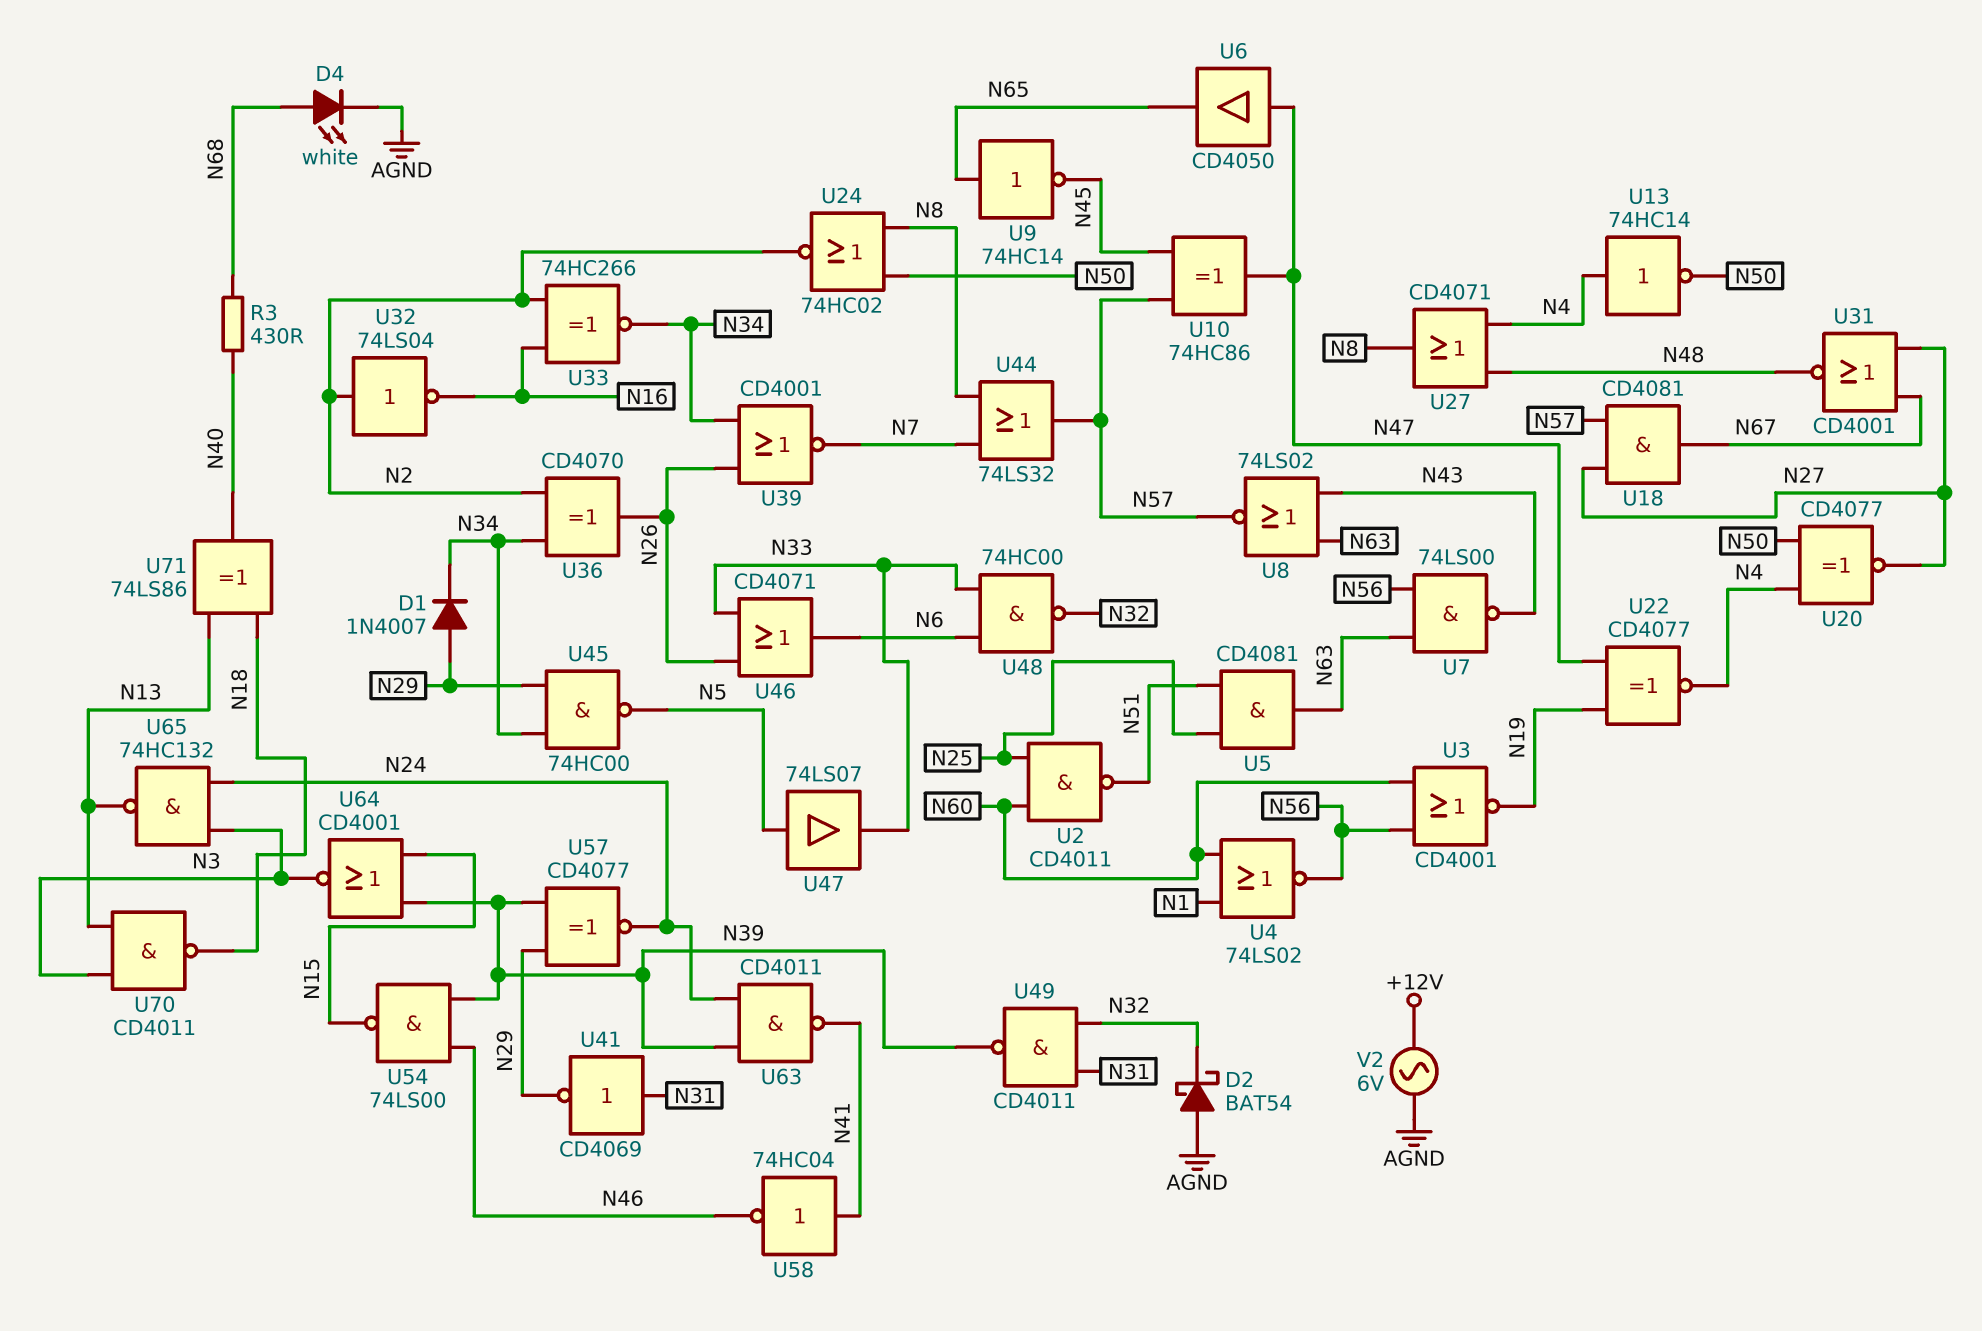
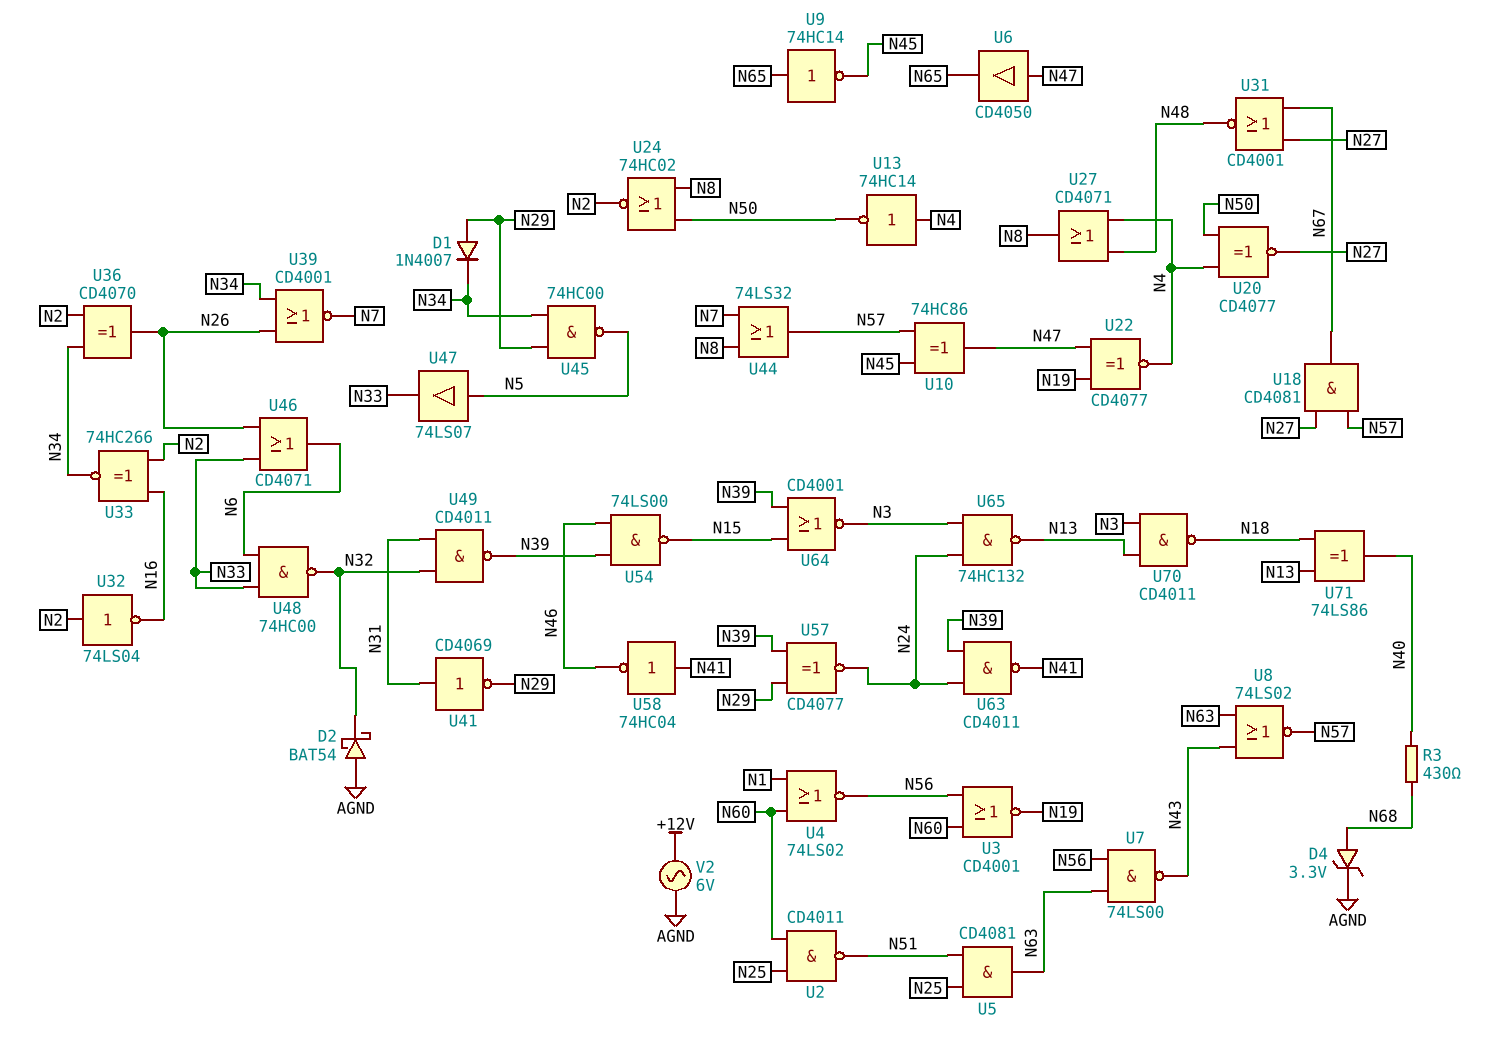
D4: LED white (A N68, K AGND) -> zener 3.3V (A N68, K AGND)

